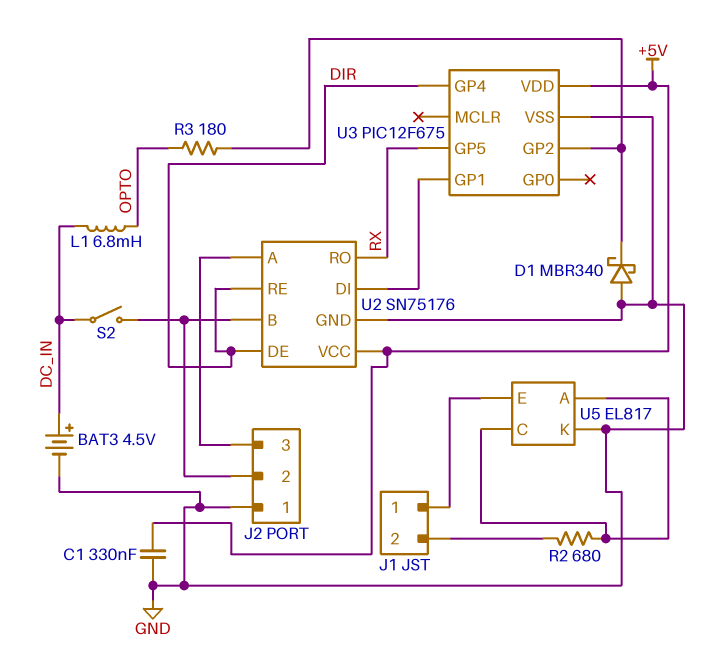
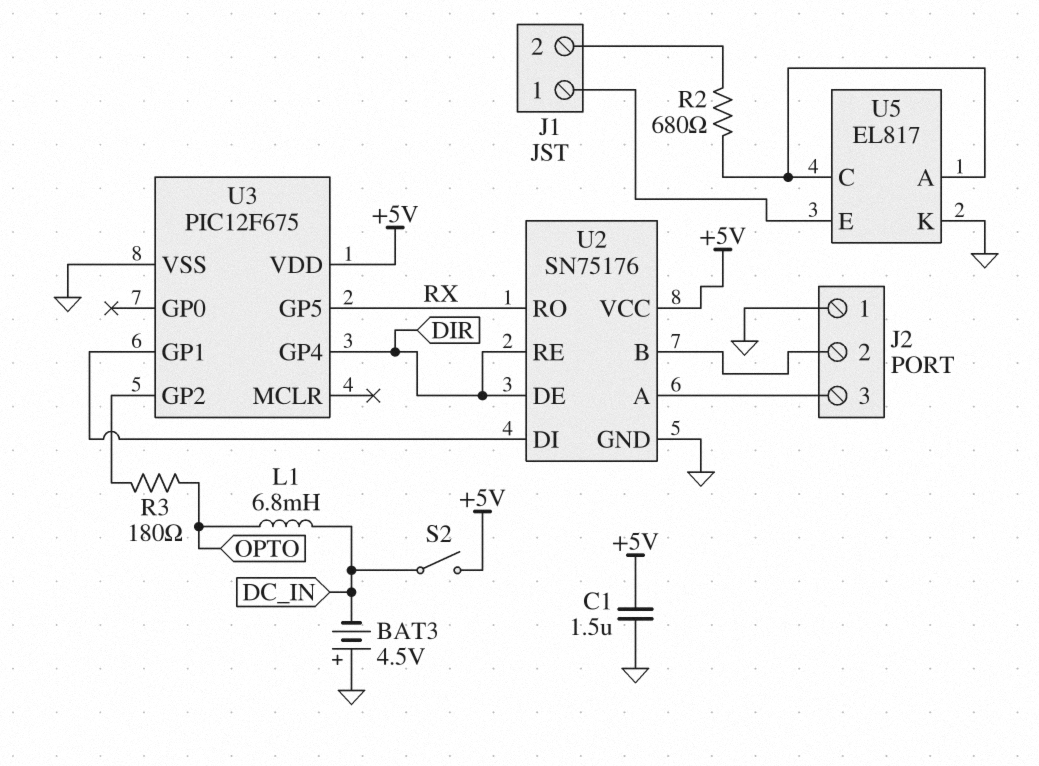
BAT3: 4.5V (plus DC_IN, minus GND) -> 4.5V (plus GND, minus DC_IN)
C1: 330nF (+5V, GND) -> 1.5uF (+5V, GND)
D1: schottky MBR340 (A GND, K U3/GP2) -> none
S2: switch (DC_IN, J2/2) -> switch (+5V, DC_IN)

